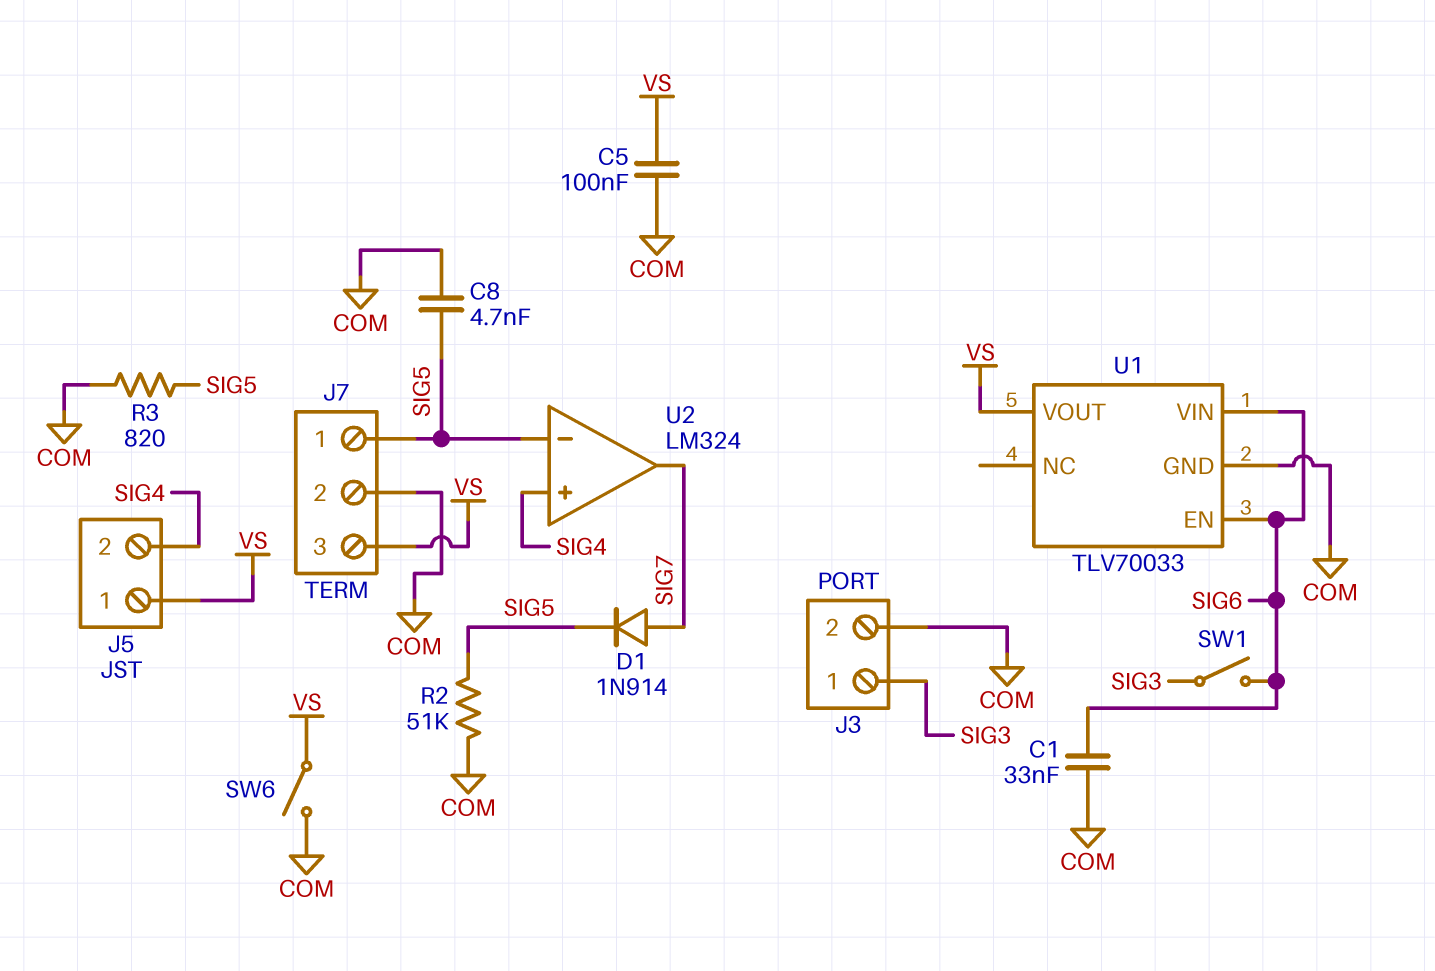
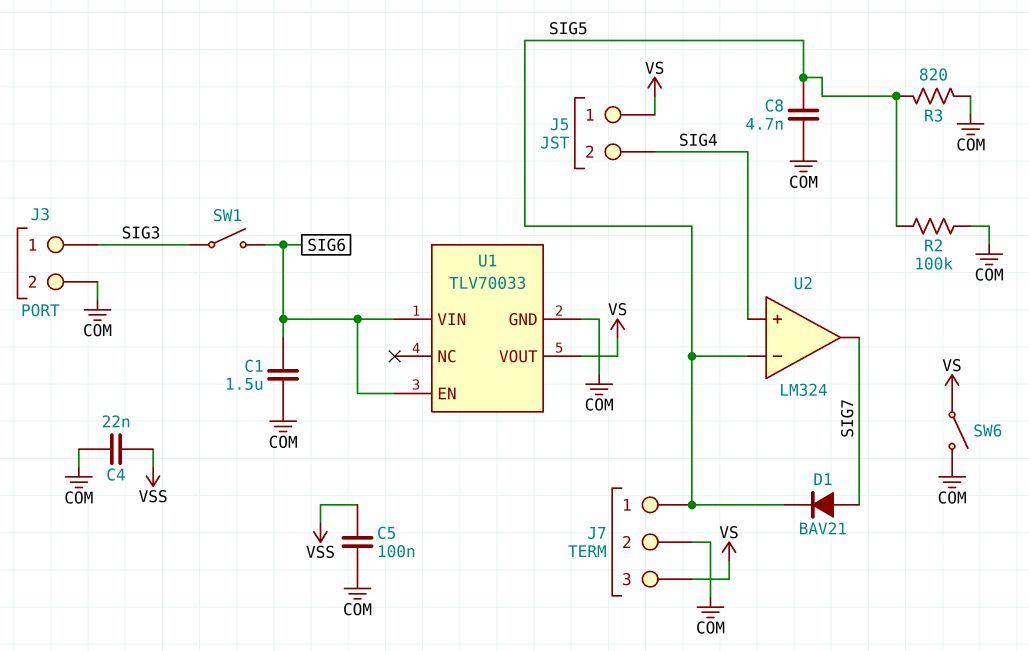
C1: 33nF (COM, SIG6) -> 1.5uF (COM, SIG6)
C4: none -> 22nF (COM, VSS)
C5: 100nF (COM, VS) -> 100nF (COM, VSS)
D1: diode 1N914 (A SIG7, K SIG5) -> diode BAV21 (A SIG7, K SIG5)
R2: 51k (COM, SIG5) -> 100k (COM, SIG5)

